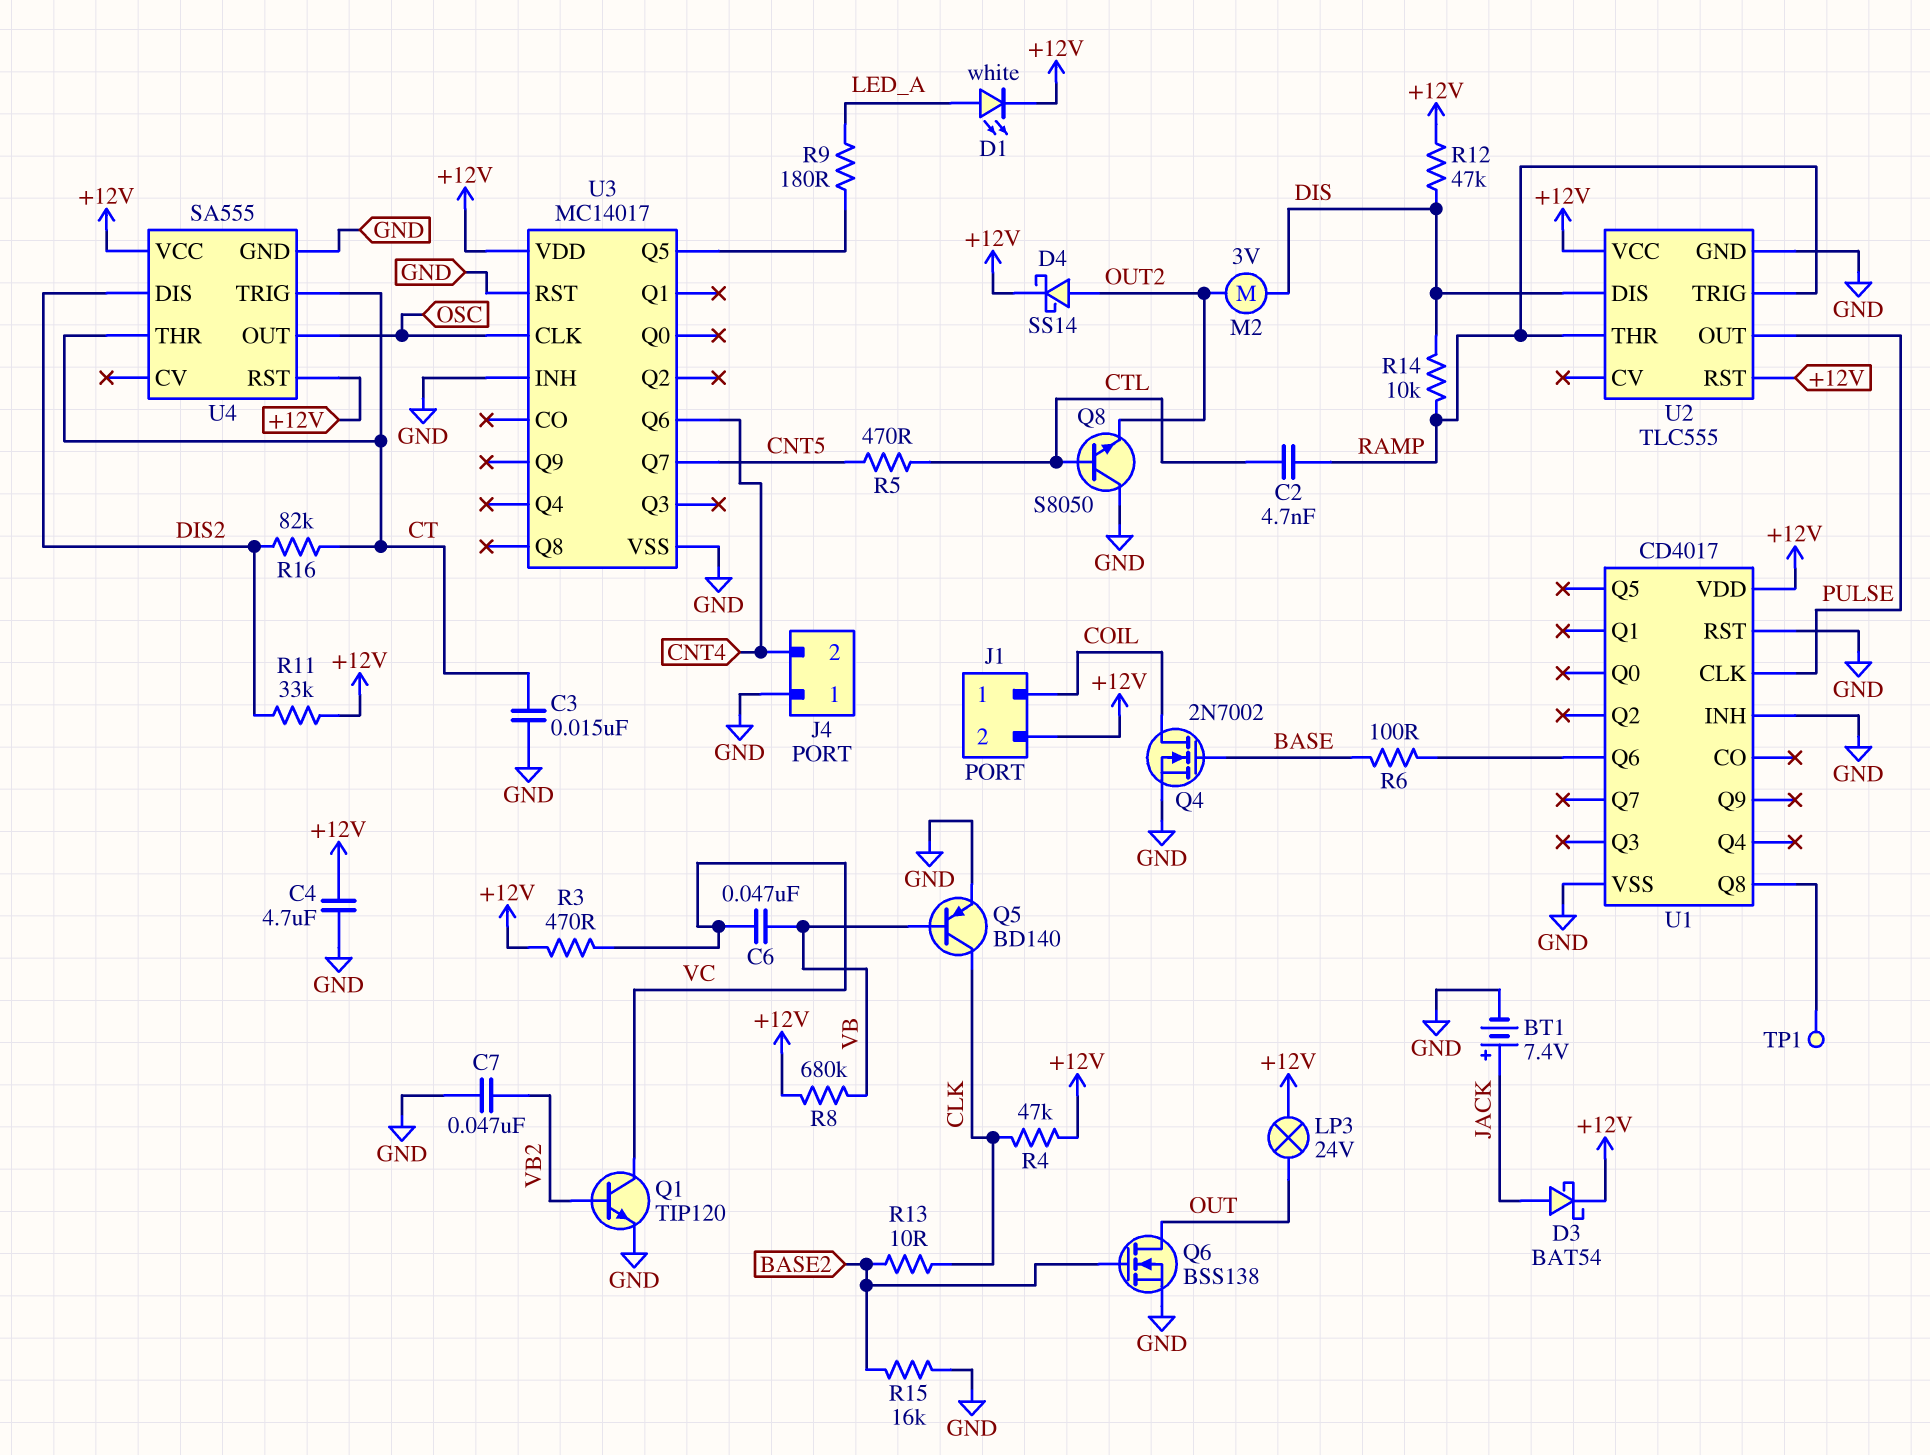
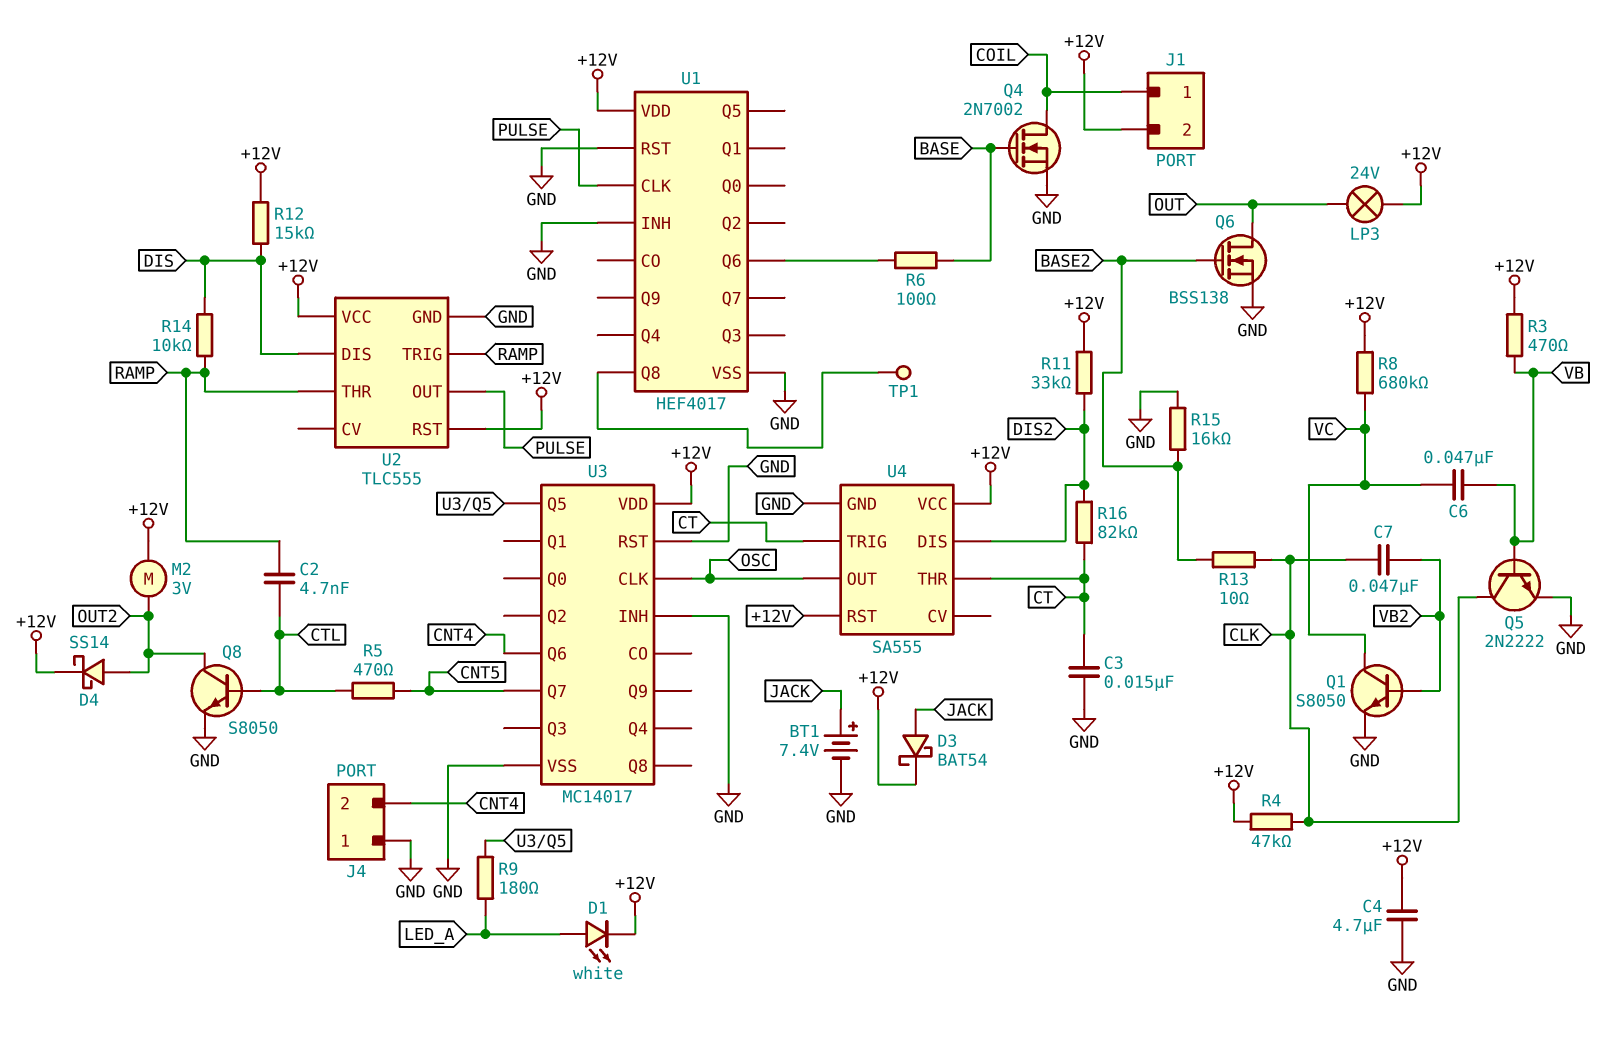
C7: 47nF (GND, VB2) -> 47nF (CLK, VB2)
M2: motor 3V (DIS, OUT2) -> motor 3V (+12V, OUT2)
Q1: NPN TIP120 (B VB2, C VC, E GND) -> NPN S8050 (B VB2, C VC, E GND)
Q5: PNP BD140 (B VB, C CLK, E GND) -> NPN 2N2222 (B VB, C CLK, E GND)
Q8: NPN S8050 (B CTL, C GND, E OUT2) -> NPN S8050 (B CTL, C OUT2, E GND)
R3: 470 (+12V, VC) -> 470 (+12V, VB)
R8: 680k (+12V, VB) -> 680k (+12V, VC)
R12: 47k (+12V, DIS) -> 15k (+12V, DIS)
U1: CD4017 -> HEF4017

